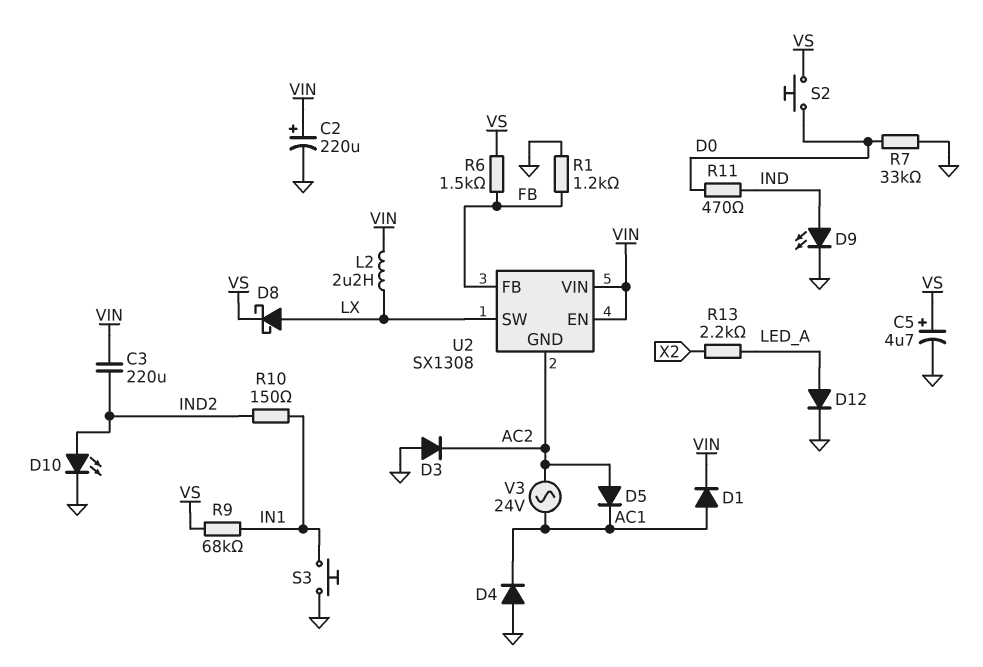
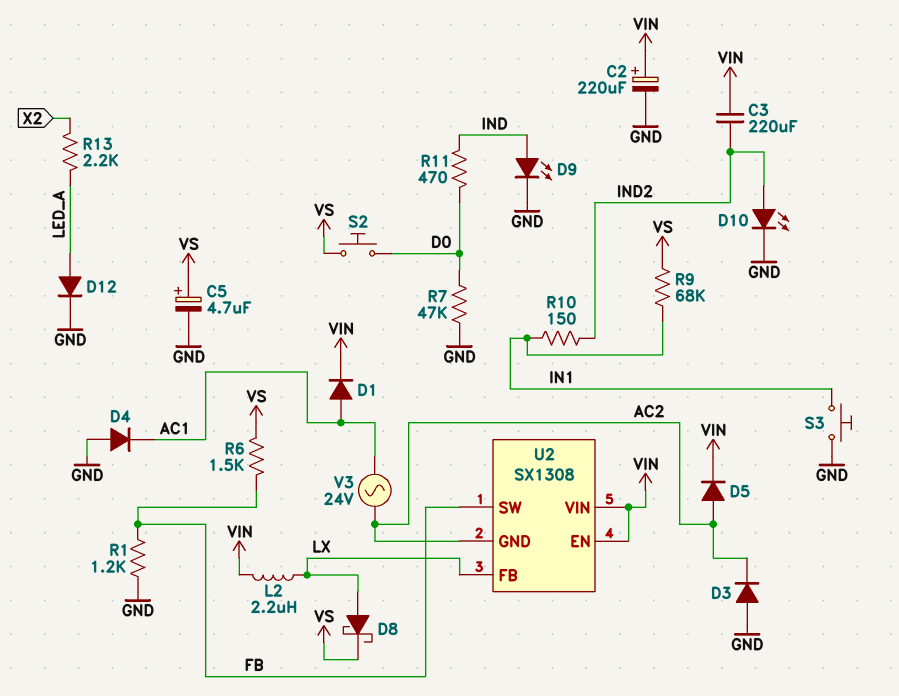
D5: diode (A AC2, K AC1) -> diode (A AC2, K VIN)
R7: 33k (D0, GND) -> 47k (D0, GND)
U2 pin FB: FB -> LX
U2 pin SW: LX -> FB

